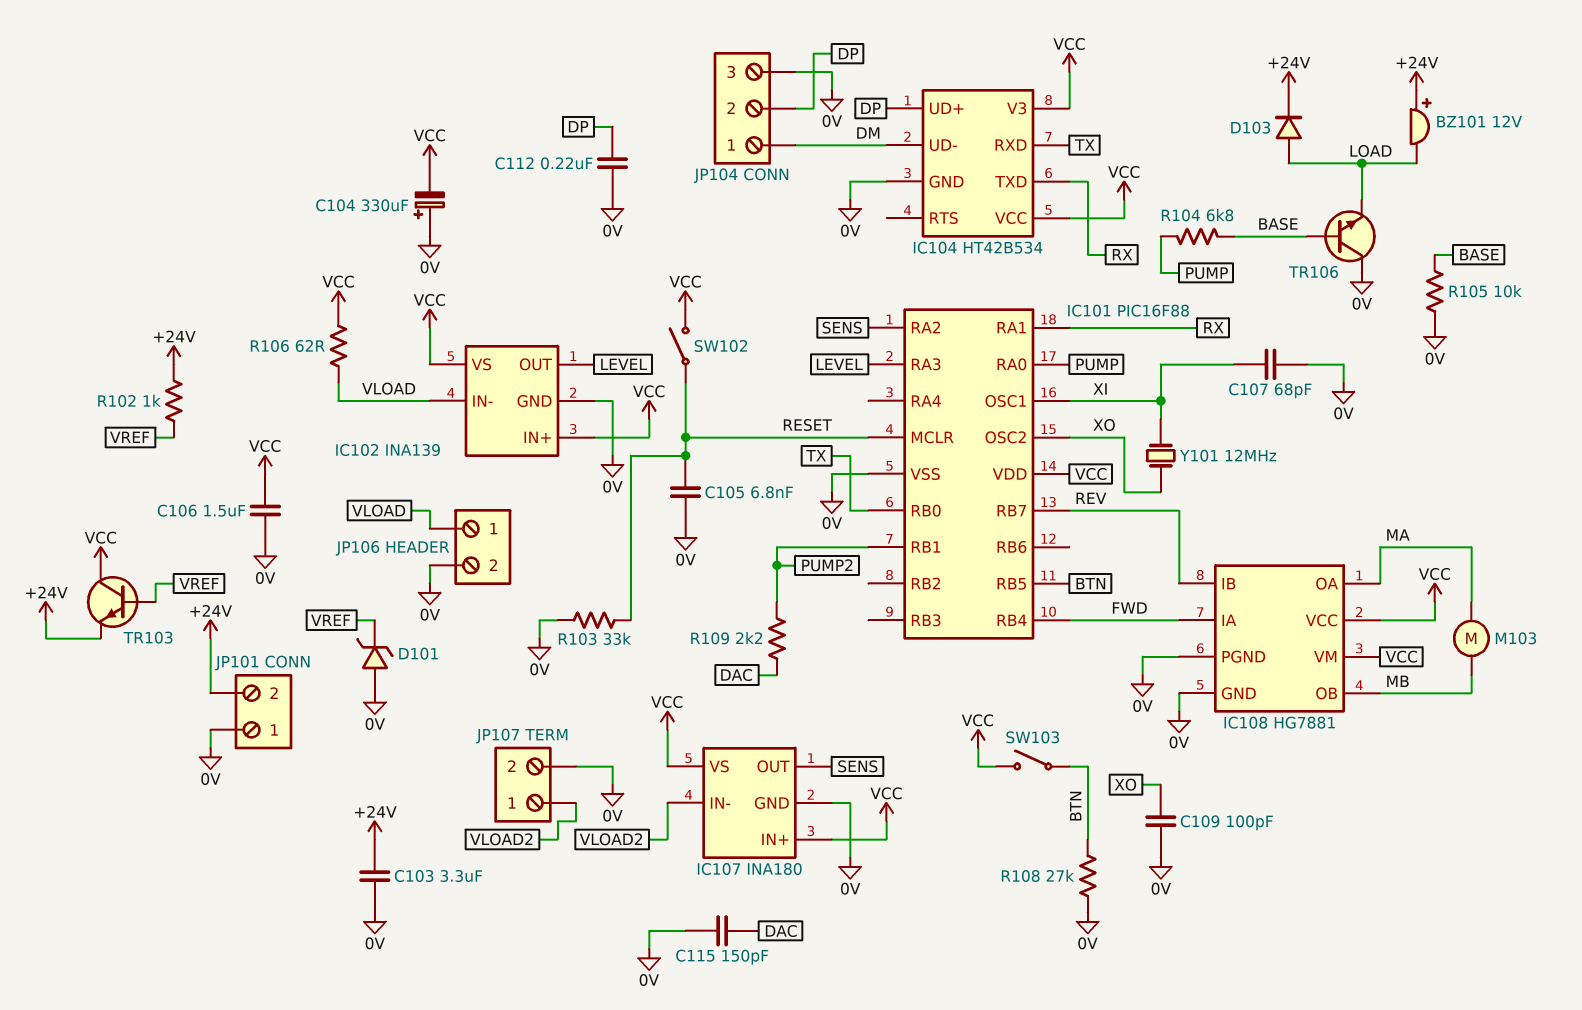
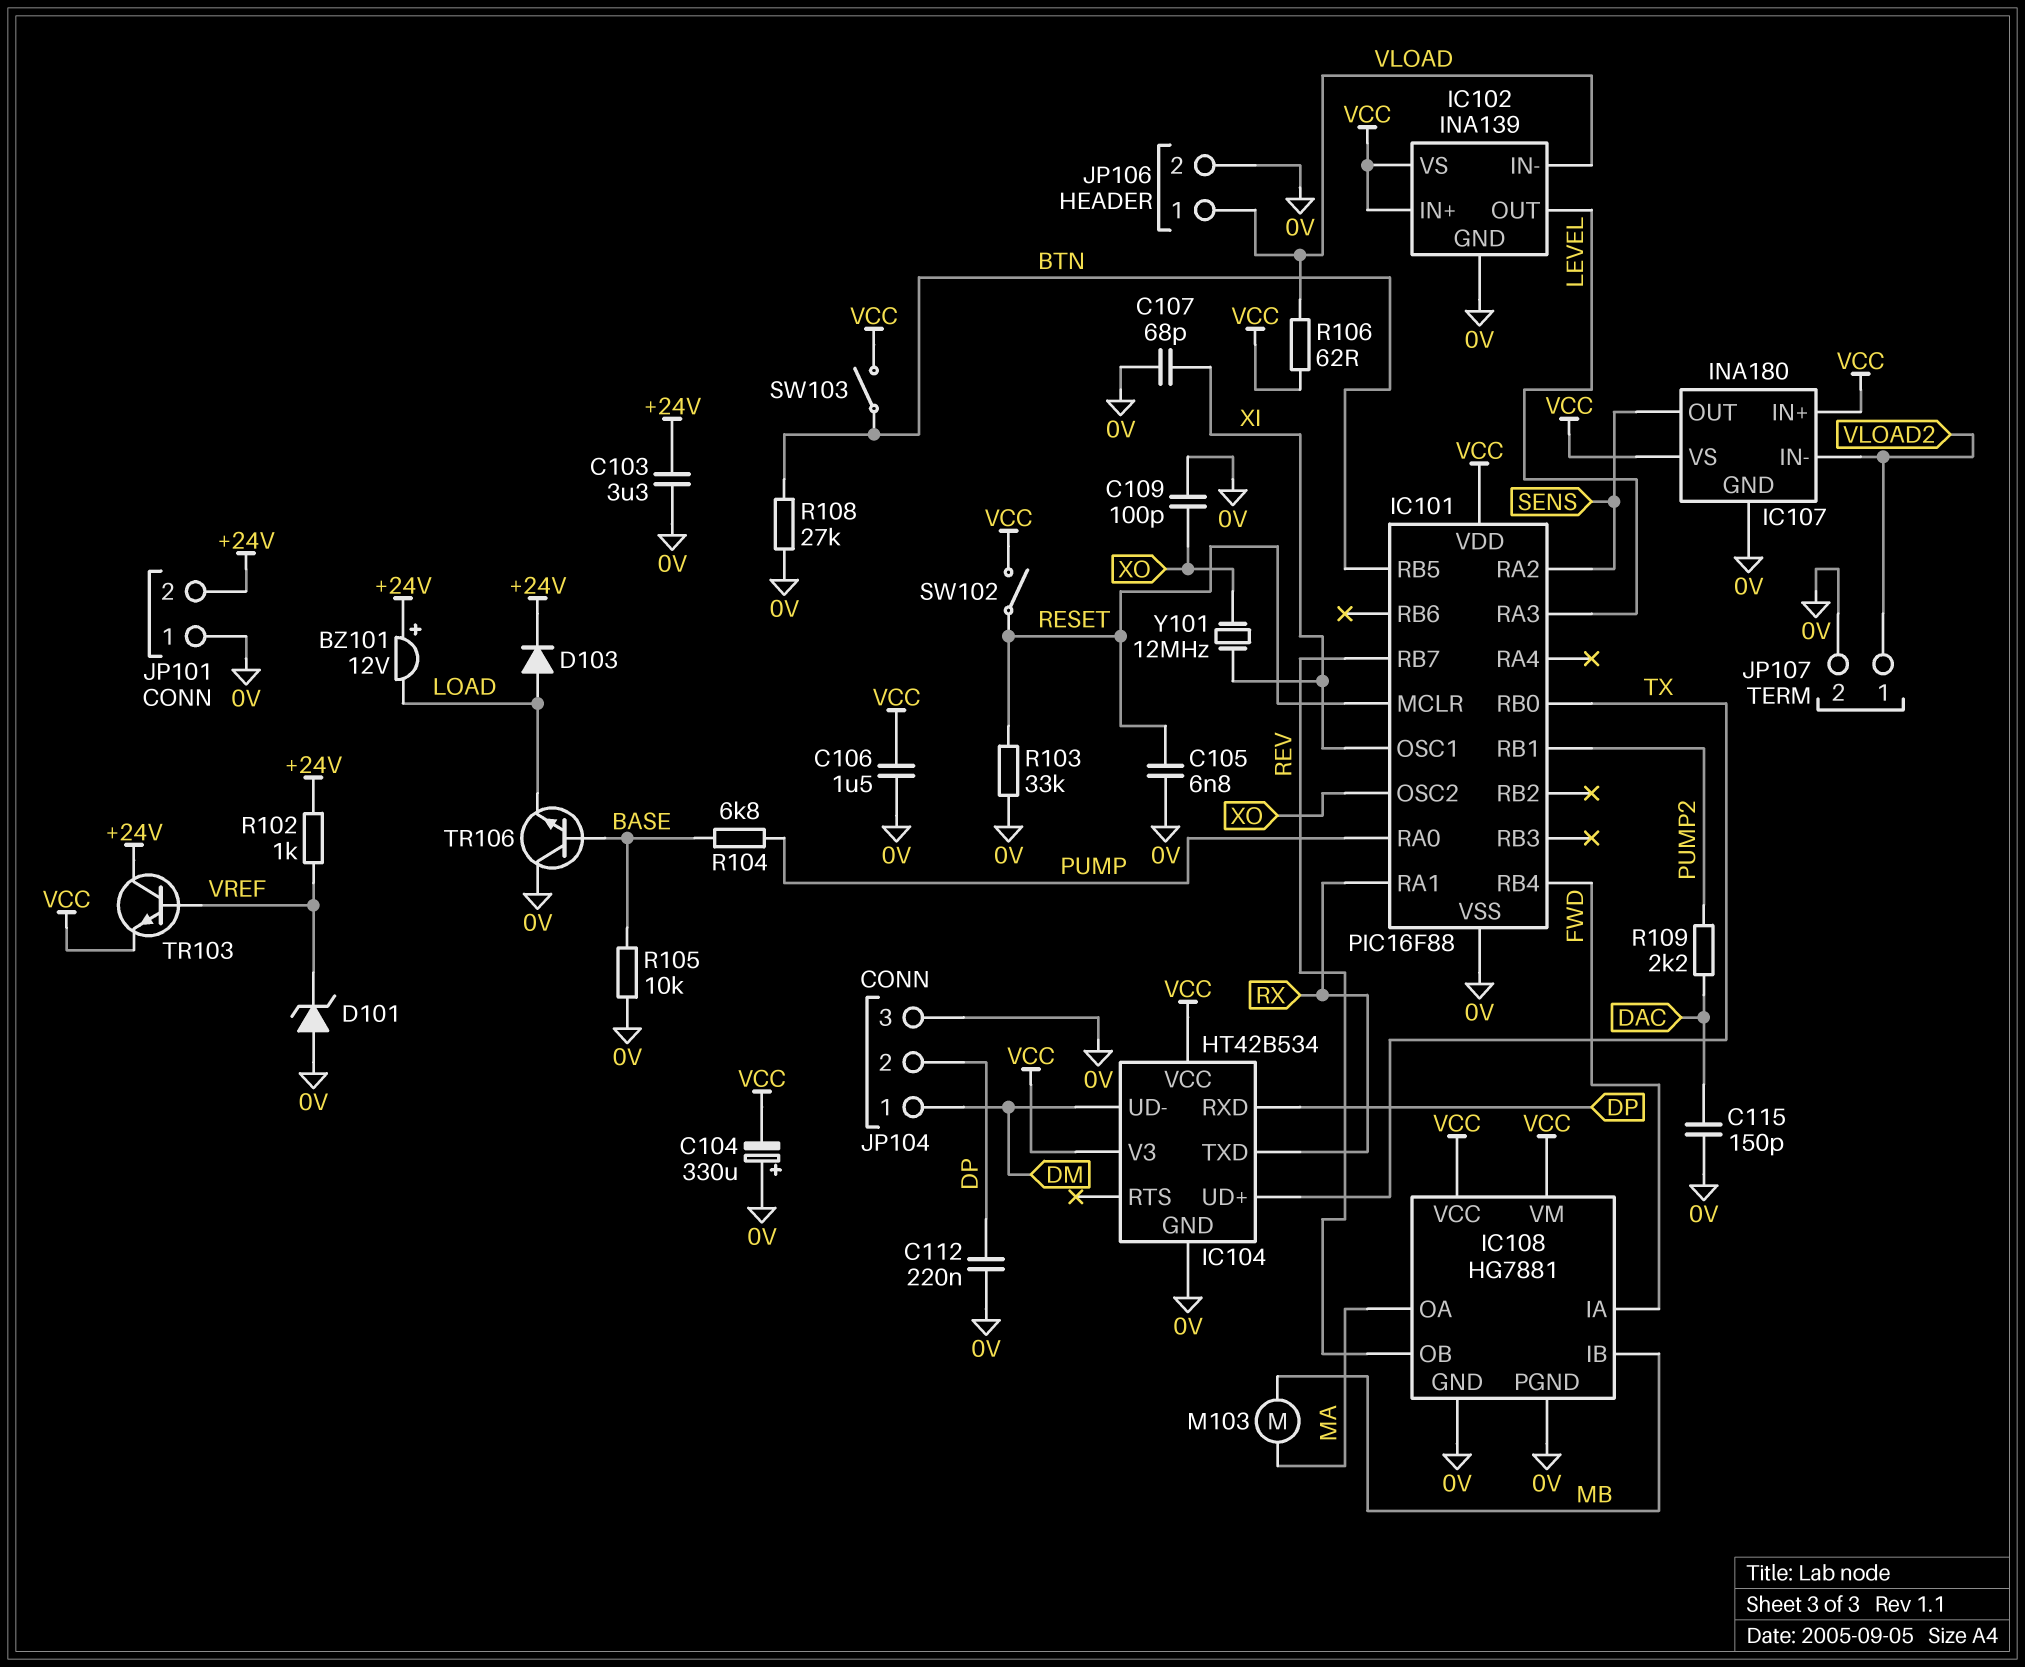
IC104 pin RXD: TX -> DP
IC104 pin UD+: DP -> TX
IC108 pin IB: REV -> MB
IC108 pin OB: MB -> REV
TR103: NPN (B VREF, C VCC, E +24V) -> NPN (B VREF, C +24V, E VCC)

